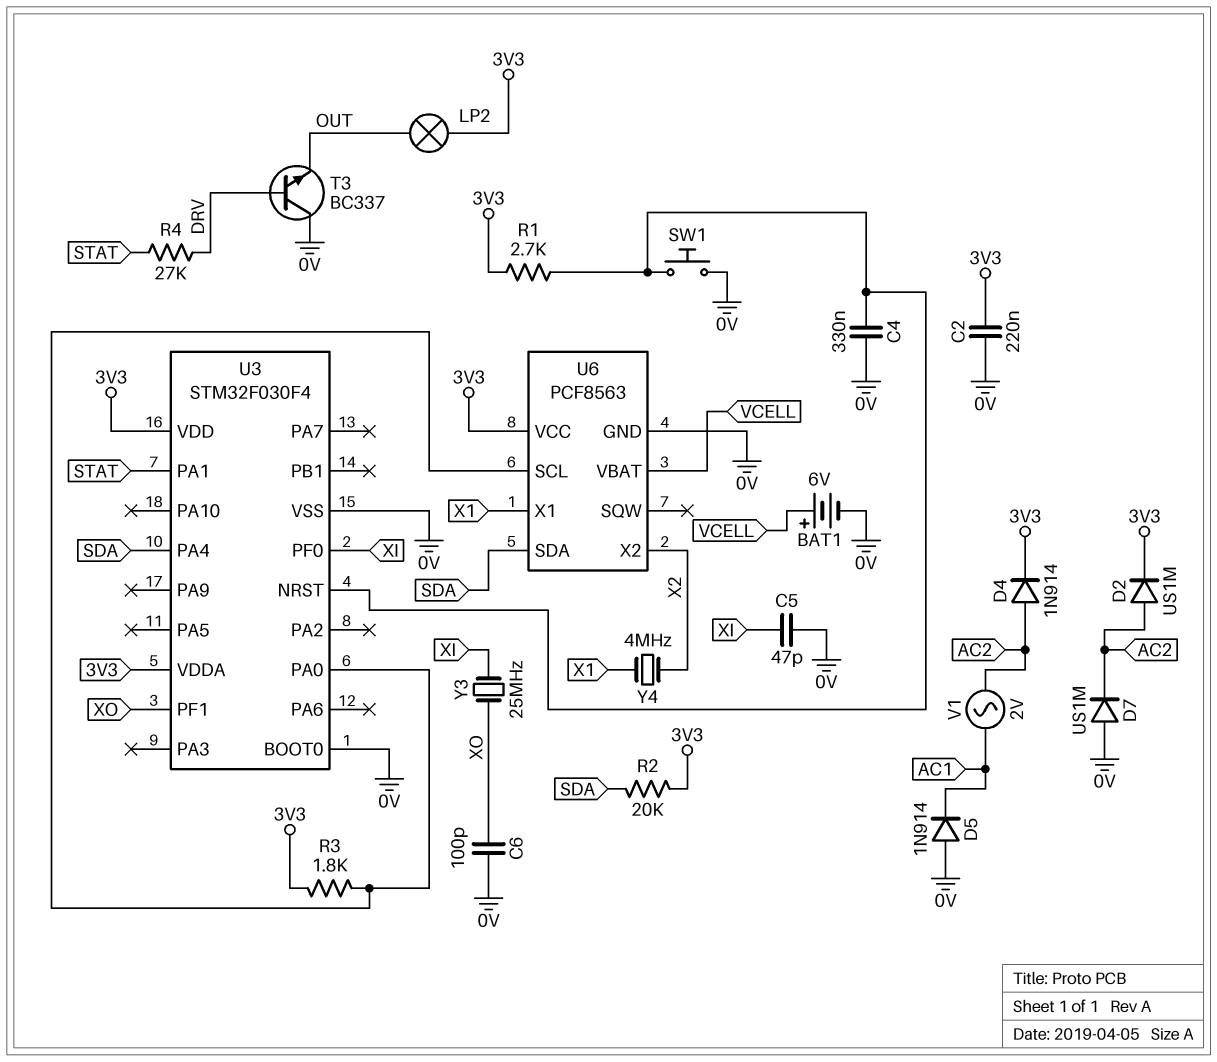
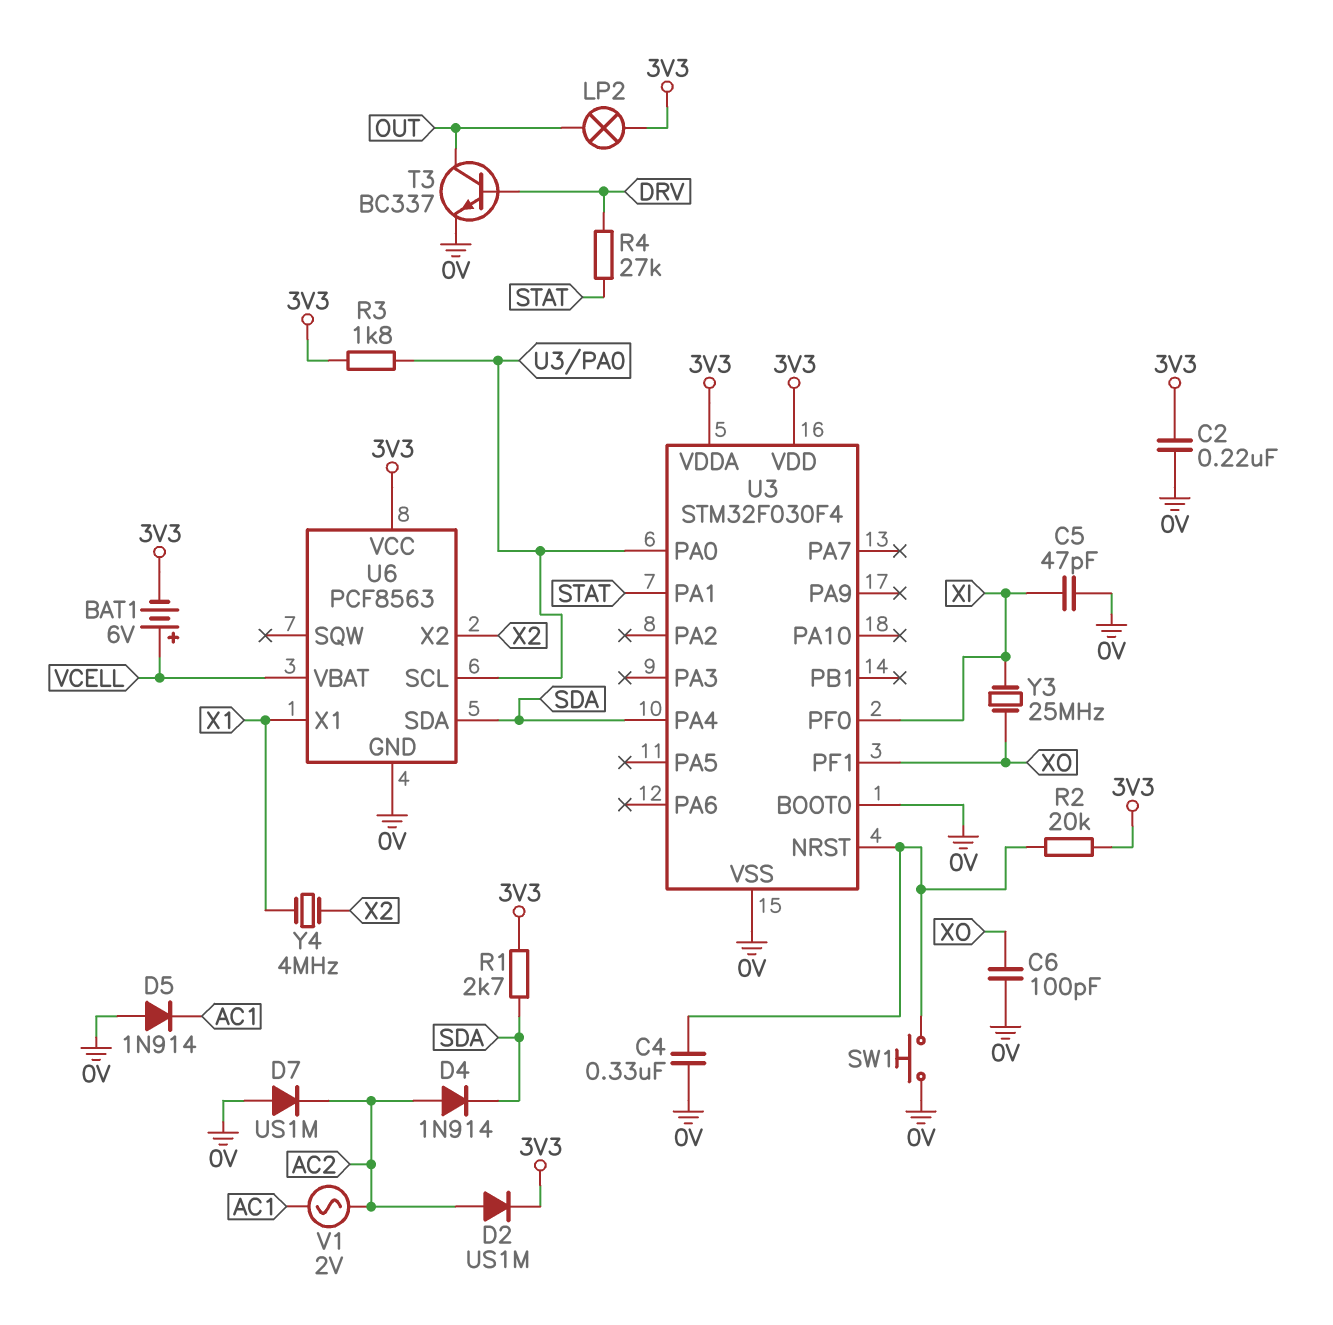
BAT1: 6V (plus VCELL, minus 0V) -> 6V (plus VCELL, minus 3V3)
D4: diode 1N914 (A AC2, K 3V3) -> diode 1N914 (A AC2, K SDA)
R1: 2.7k (3V3, U3/NRST) -> 2.7k (3V3, SDA)
R2: 20k (3V3, SDA) -> 20k (3V3, U3/NRST)
T3: NPN BC337 (B DRV, C 0V, E OUT) -> NPN BC337 (B DRV, C OUT, E 0V)

